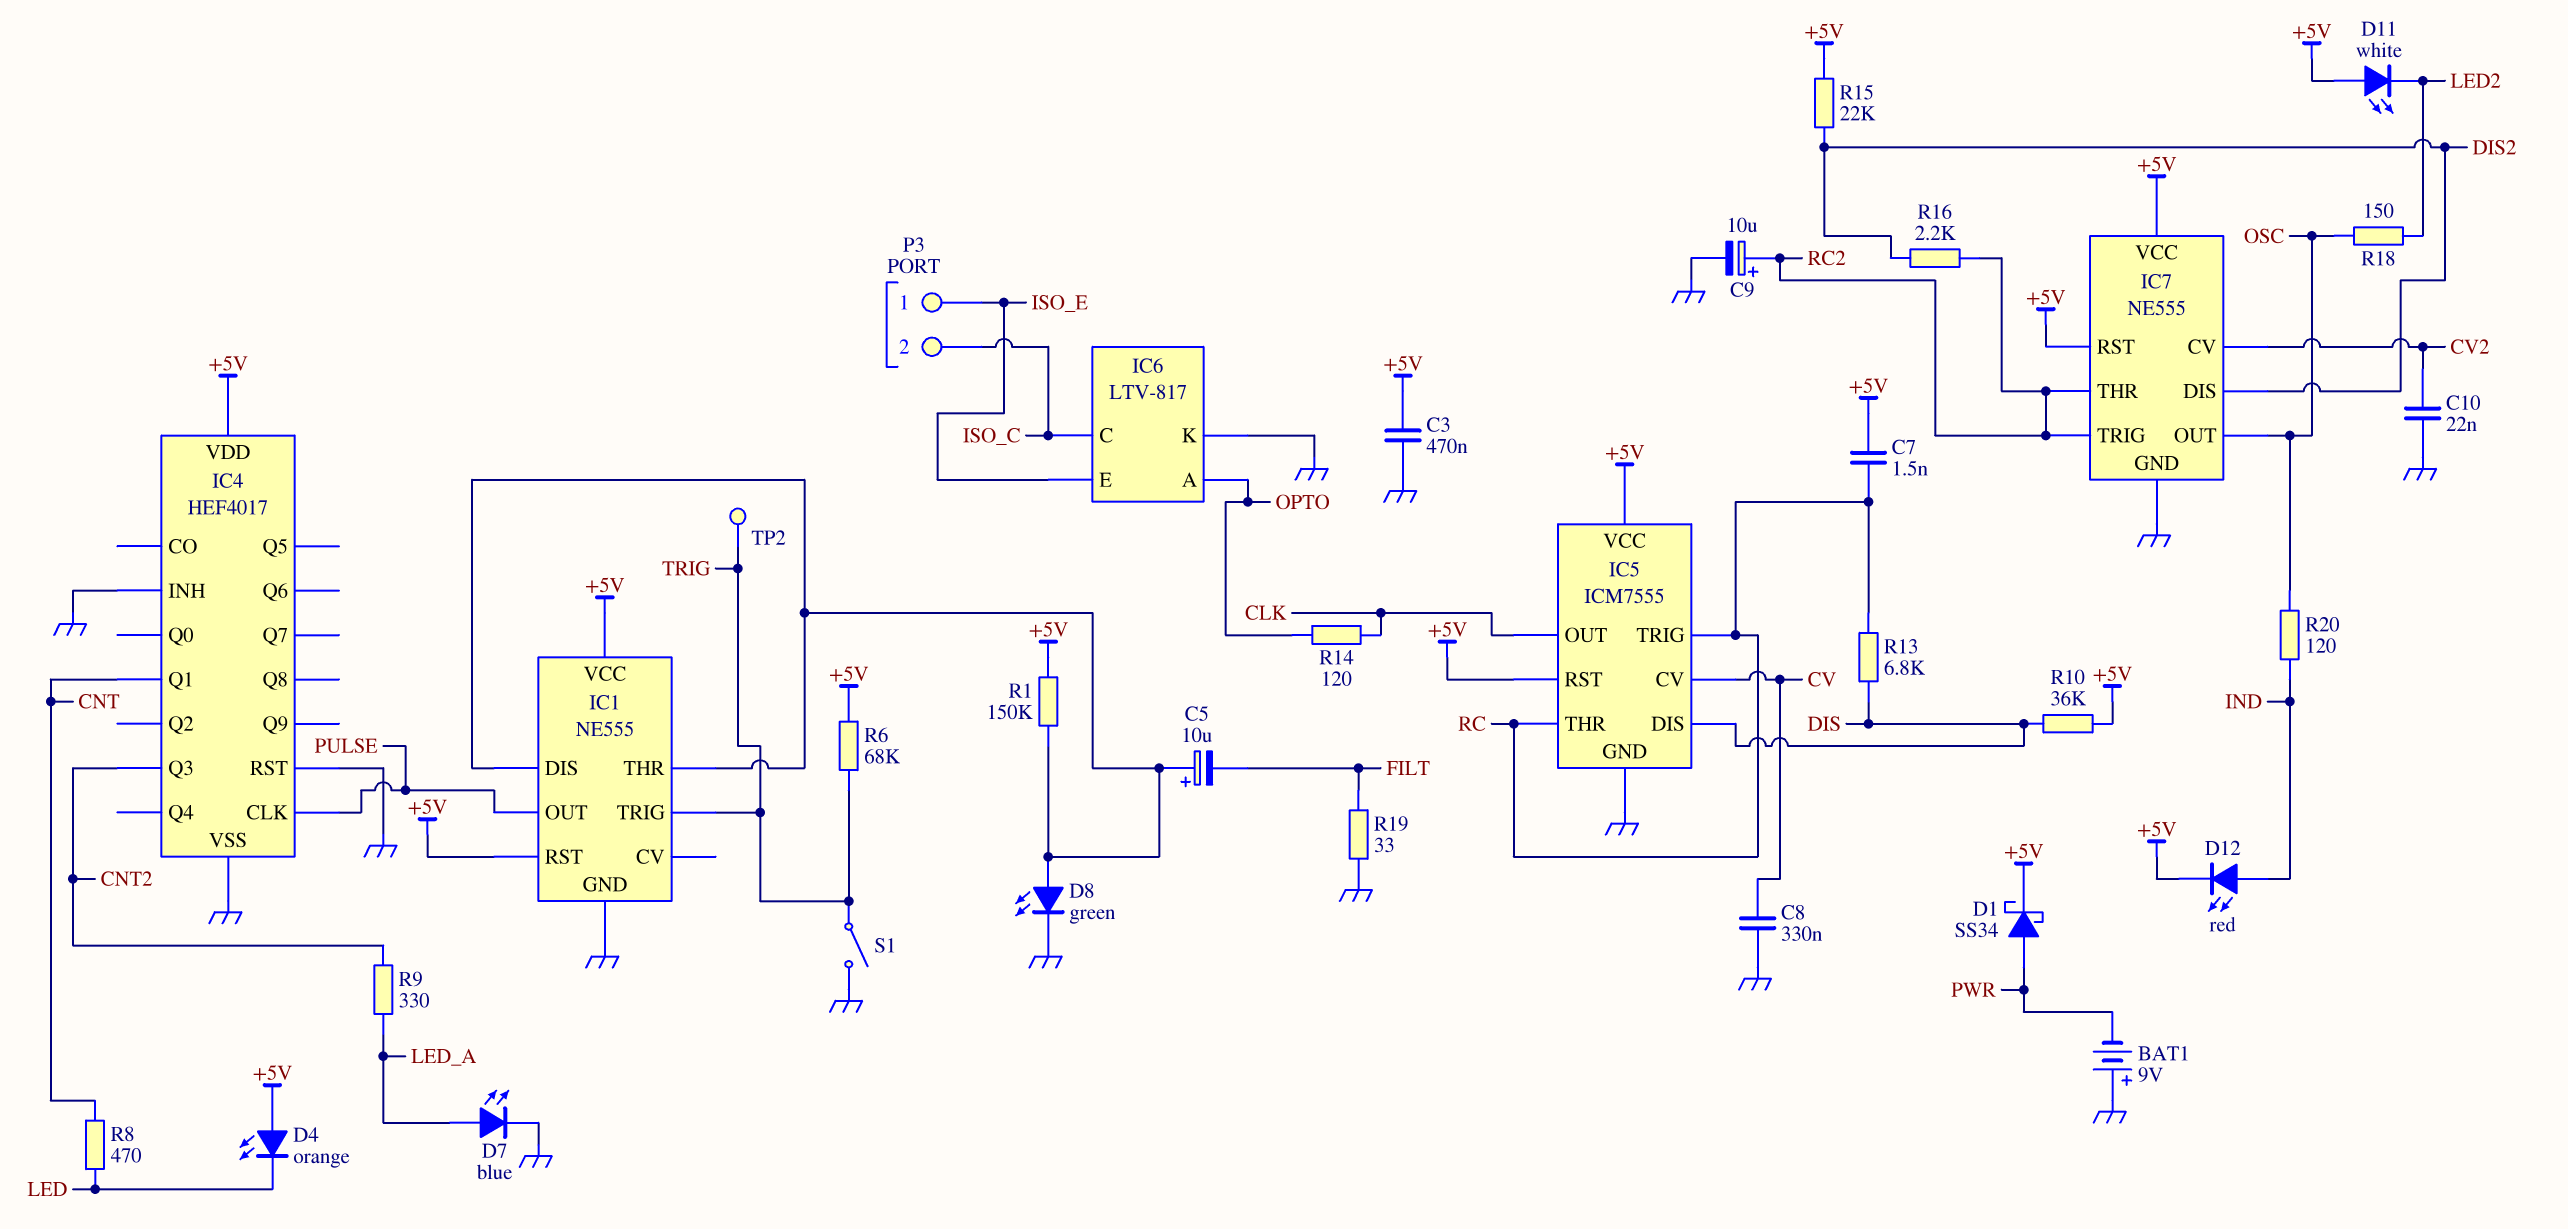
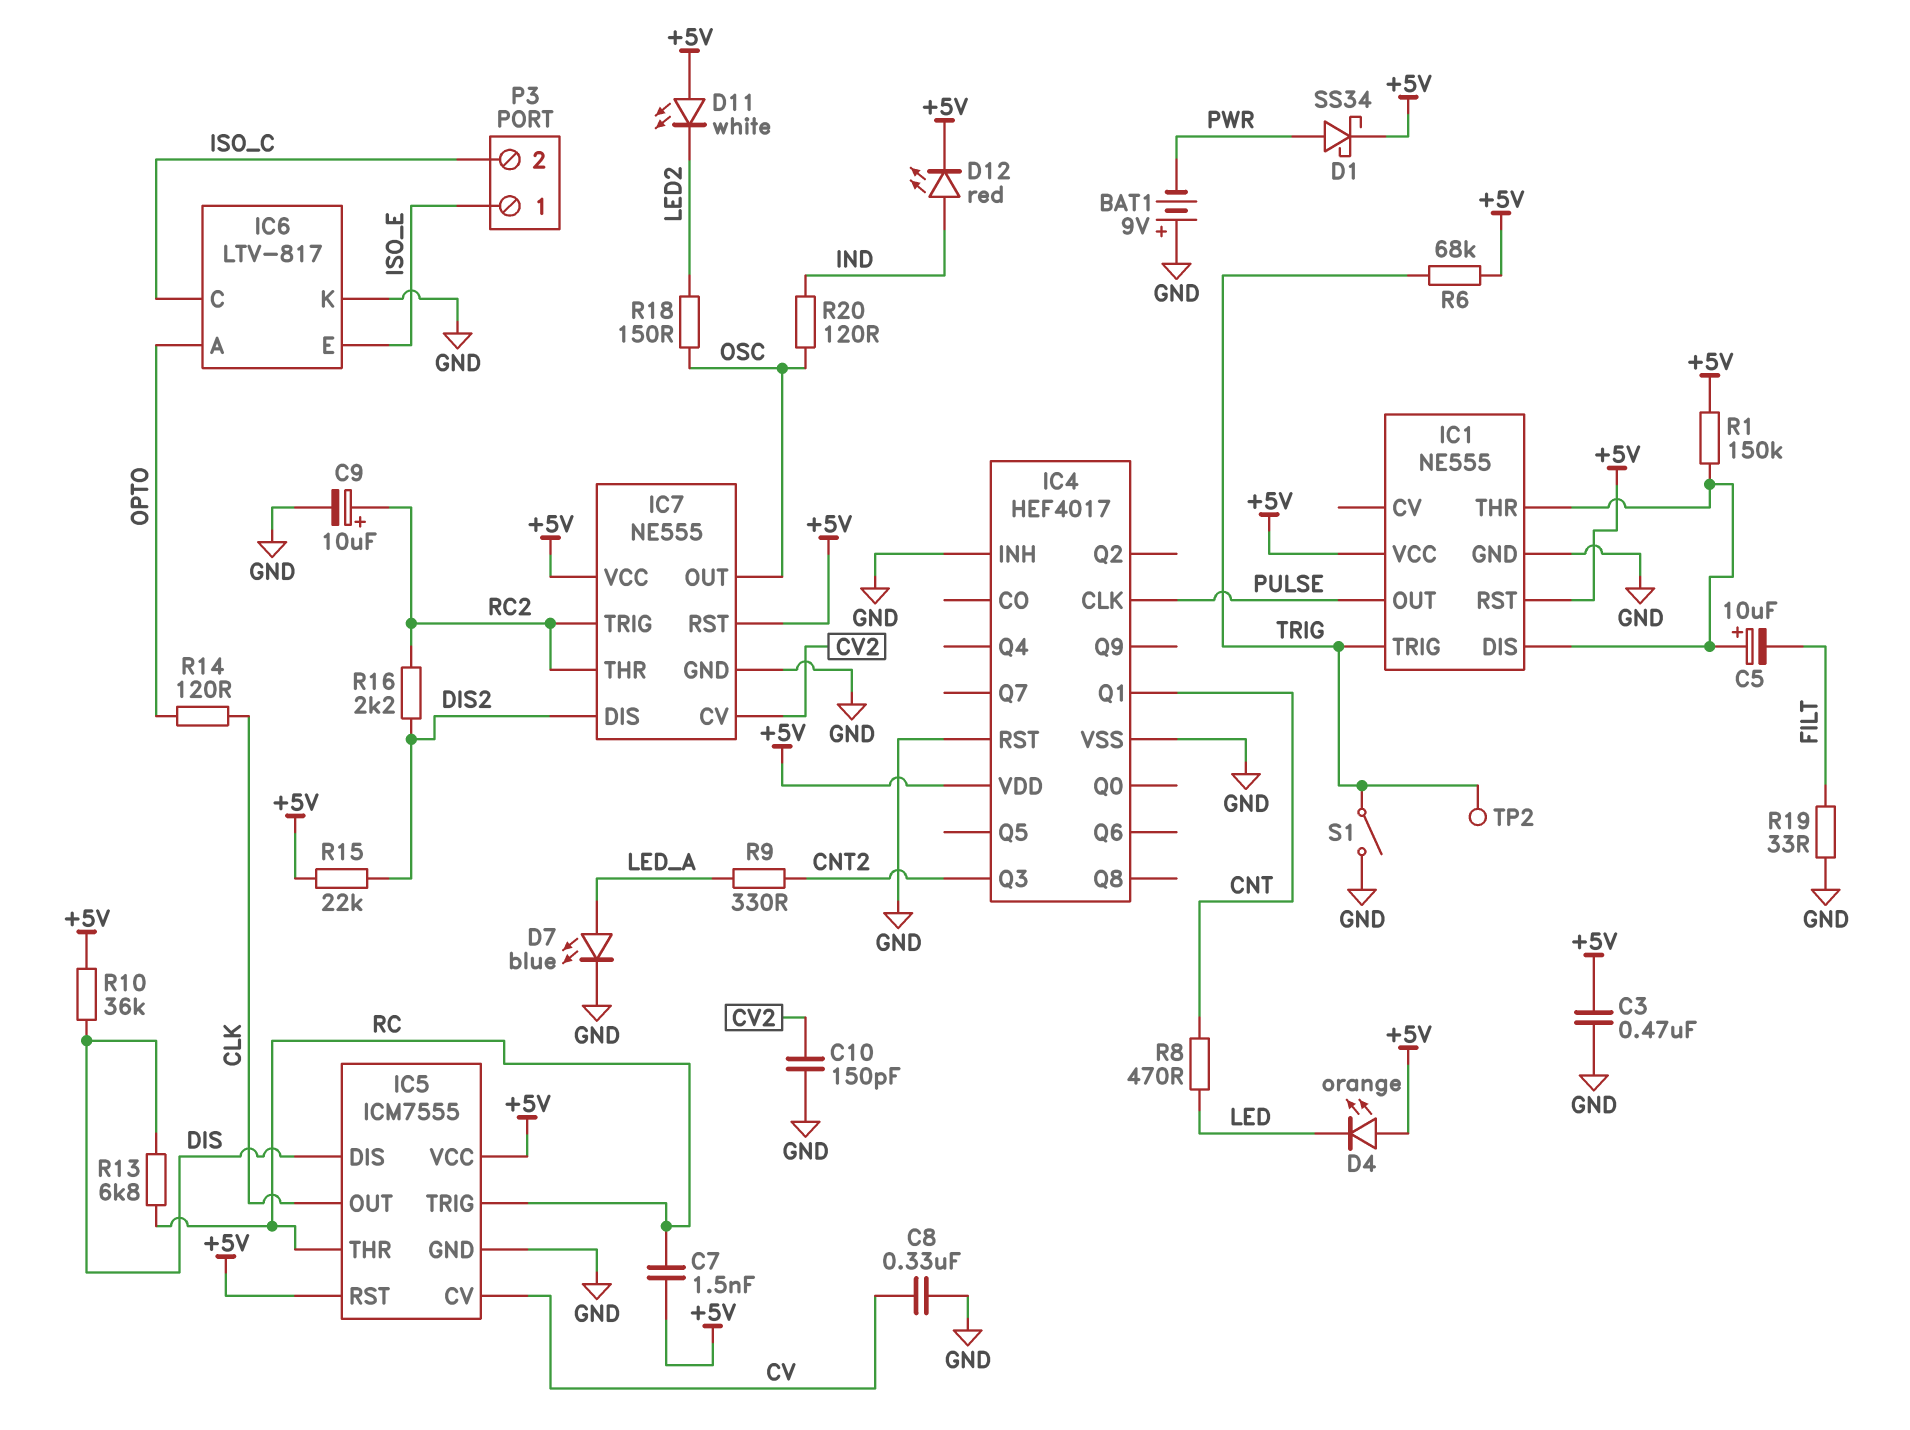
C10: 22nF (CV2, GND) -> 150pF (CV2, GND)
D8: LED green (A IC1/DIS, K GND) -> none

